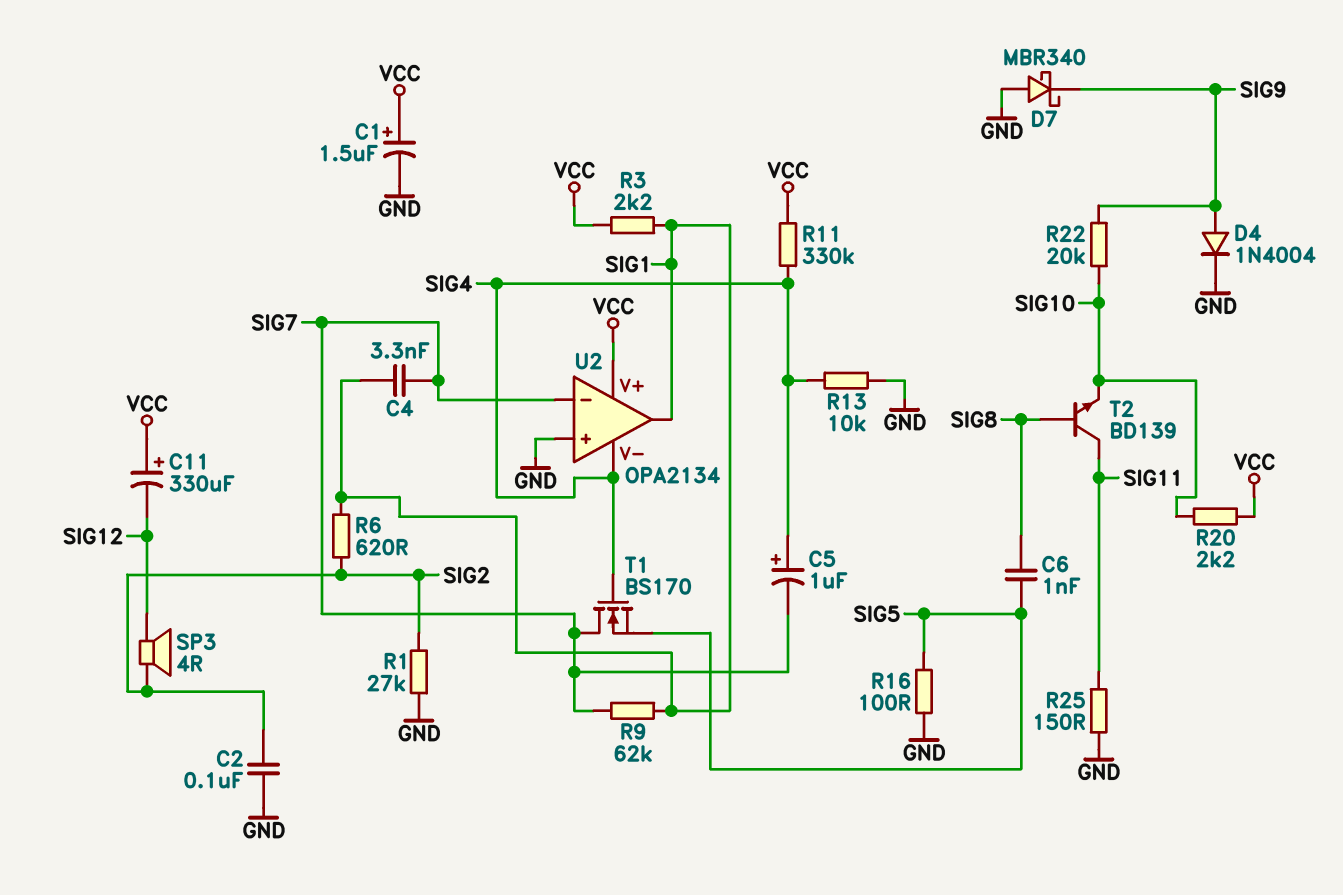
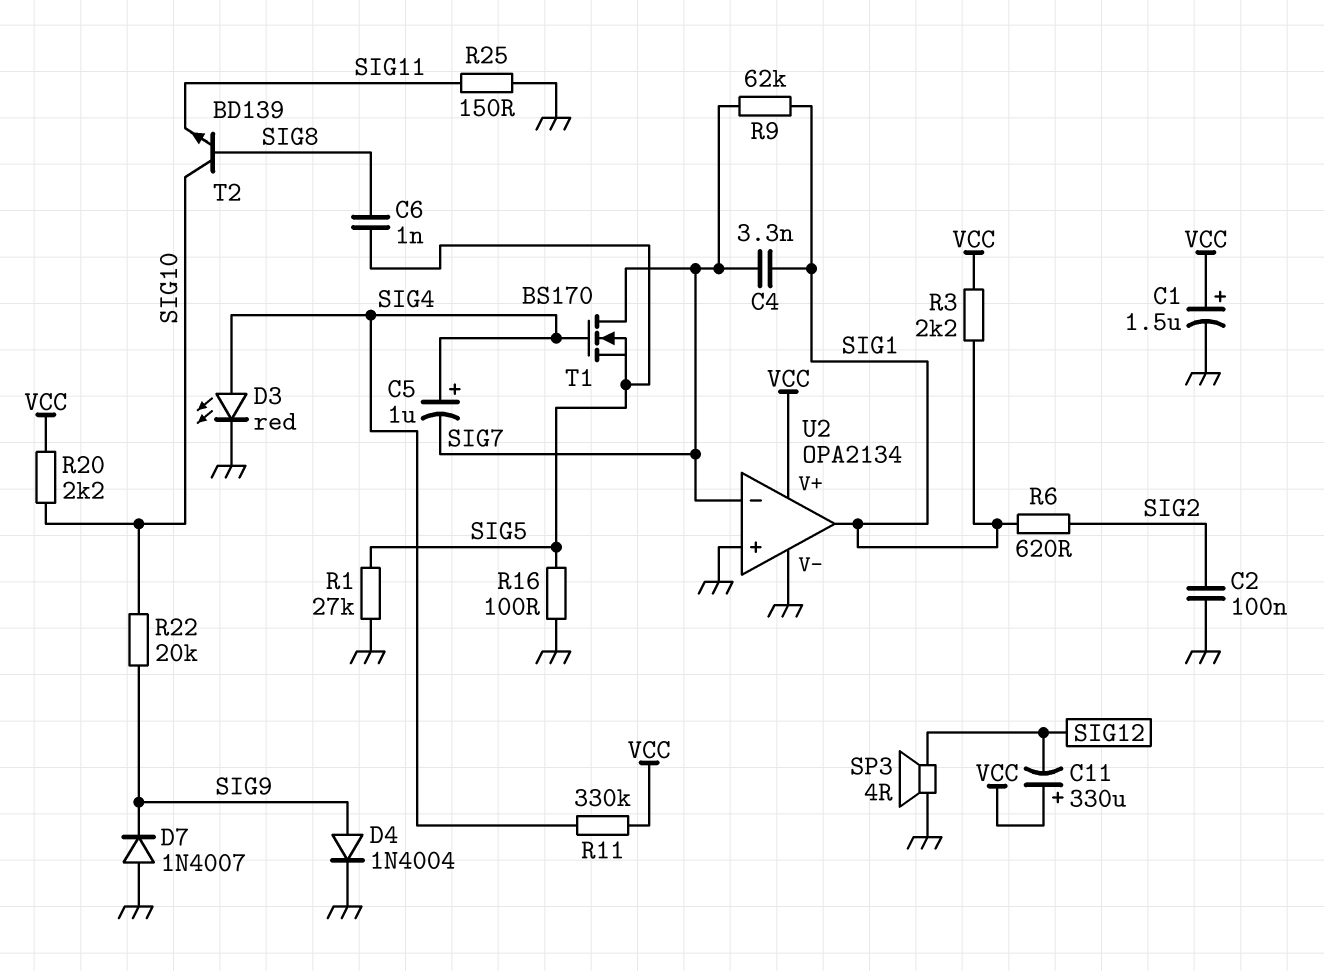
D3: none -> LED red (A SIG4, K GND)
D7: schottky MBR340 (A GND, K SIG9) -> diode 1N4007 (A GND, K SIG9)
R1: 27k (GND, SIG2) -> 27k (GND, SIG5)
R13: 10k (GND, SIG4) -> none
SP3: speaker 4R (SIG2, SIG12) -> speaker 4R (GND, SIG12)
T2: NPN BD139 (B SIG8, C SIG11, E SIG10) -> NPN BD139 (B SIG8, C SIG10, E SIG11)
U2 pin V-: SIG4 -> GND

